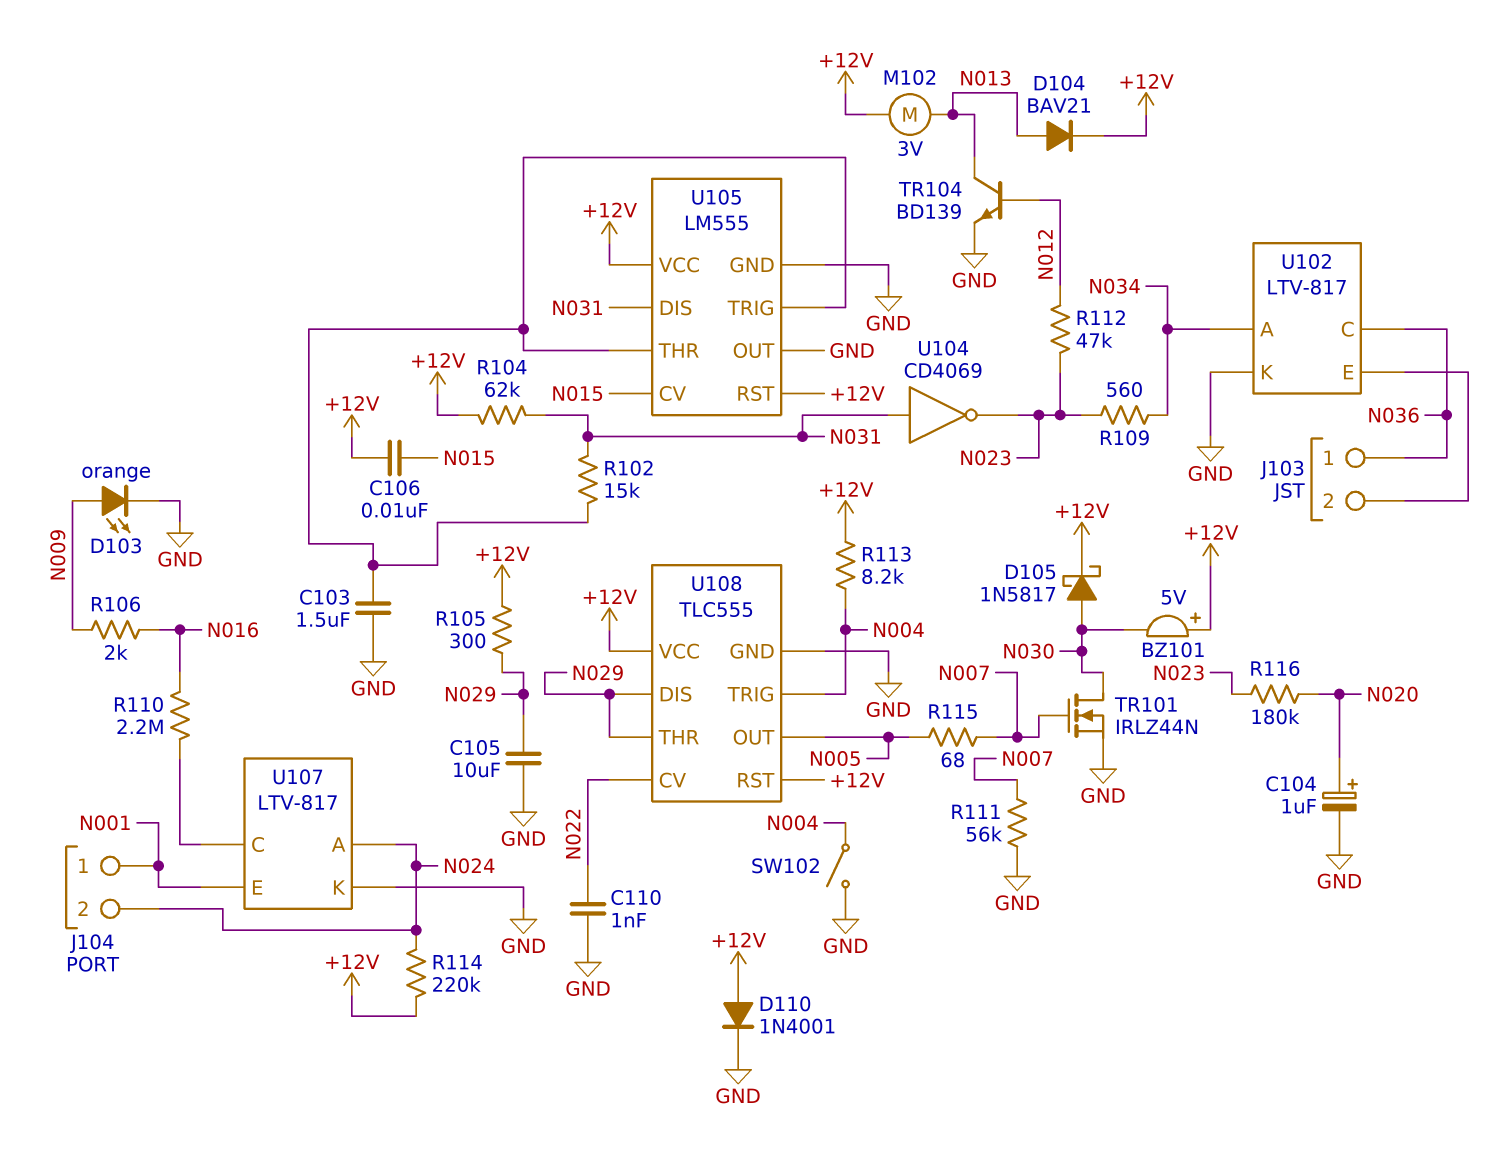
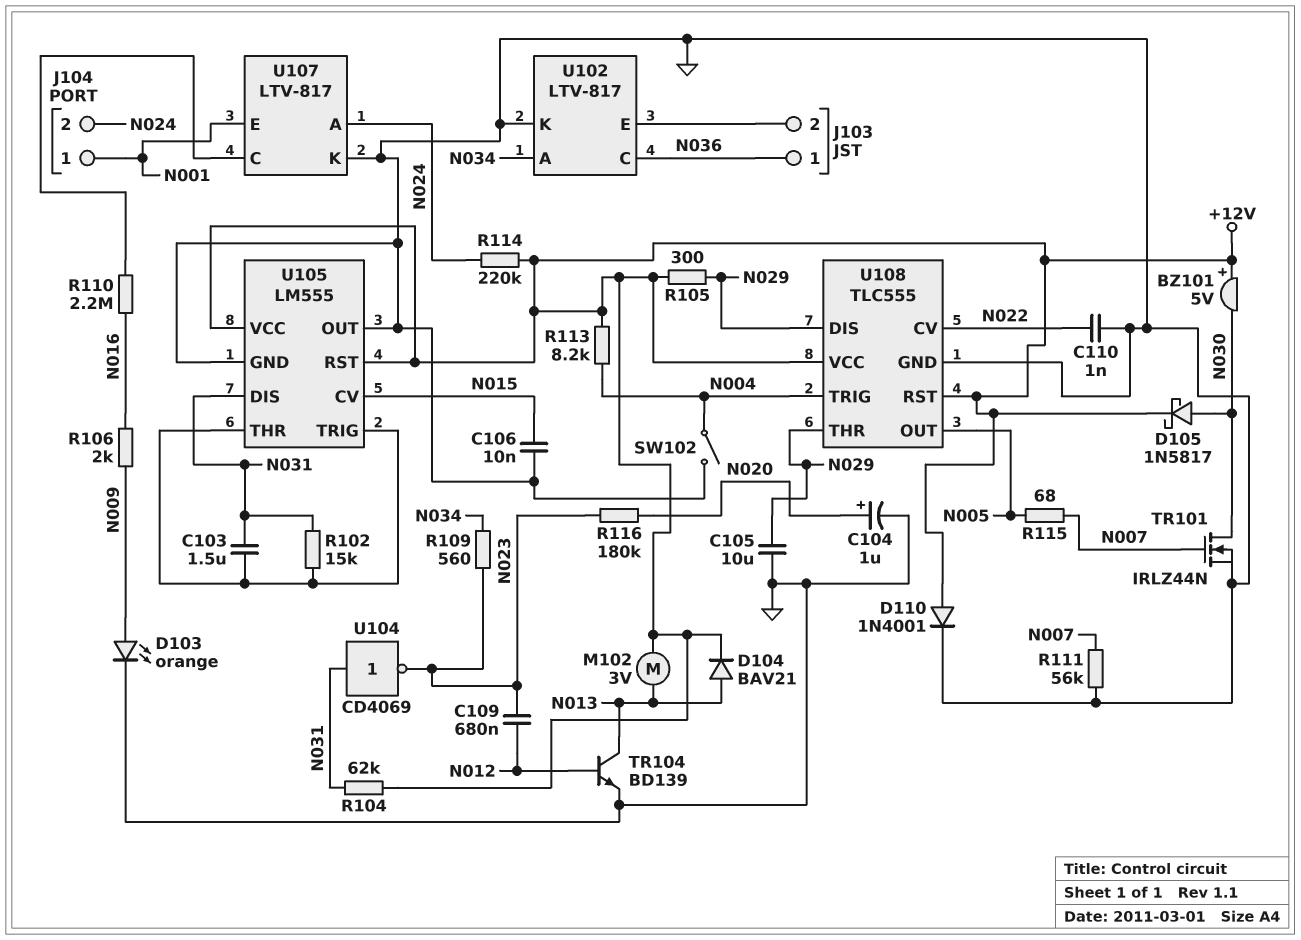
C103: 1.5uF (GND, U105/THR) -> 1.5uF (N031, U105/THR)
C106: 10nF (+12V, N015) -> 10nF (GND, N015)
C109: none -> 680nF (N012, N023)
R112: 47k (N012, N023) -> none

